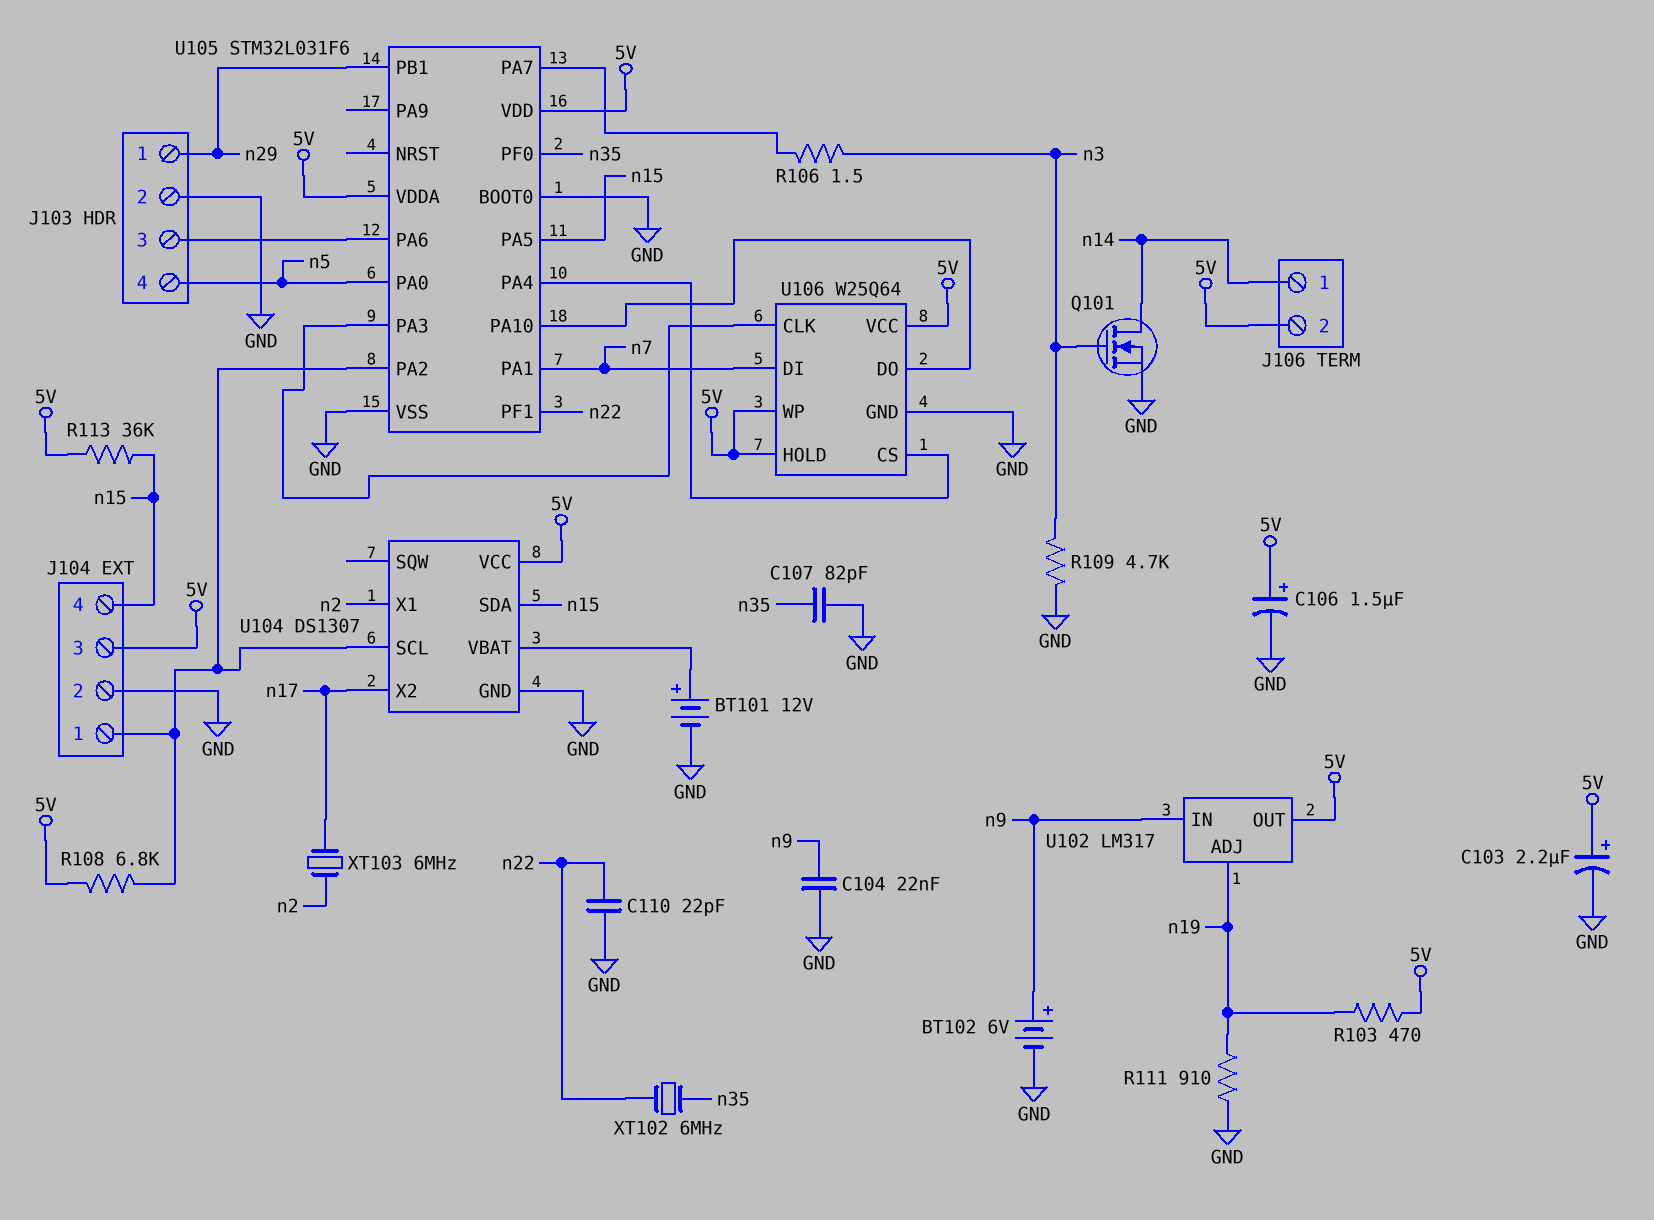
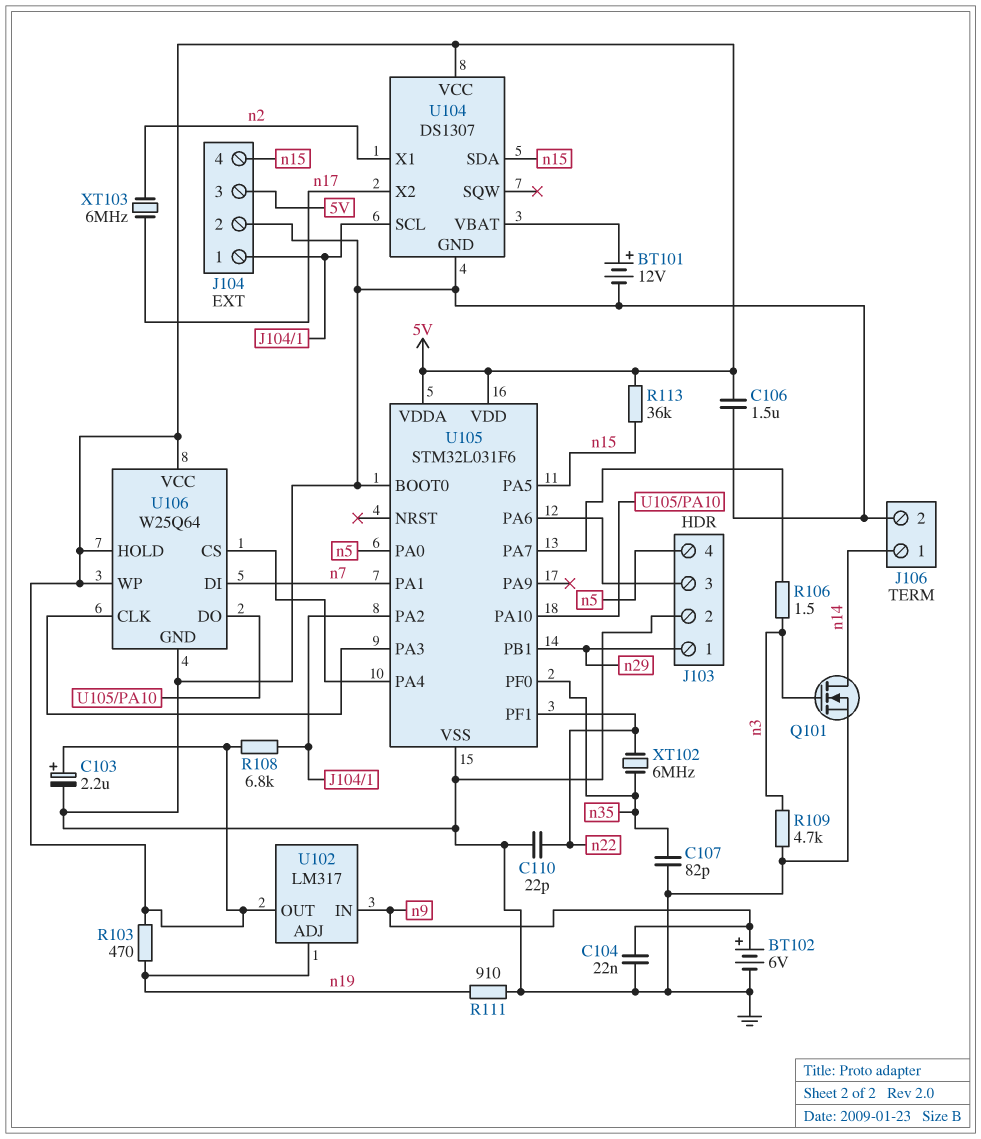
C106: 1.5uF (plus 5V, minus GND) -> 1.5uF (5V, GND)
J106 pin 2: 5V -> GND

